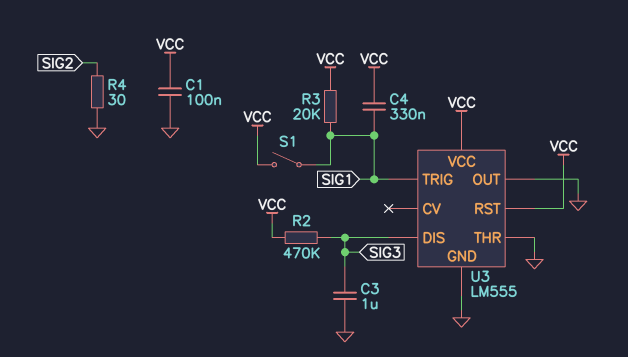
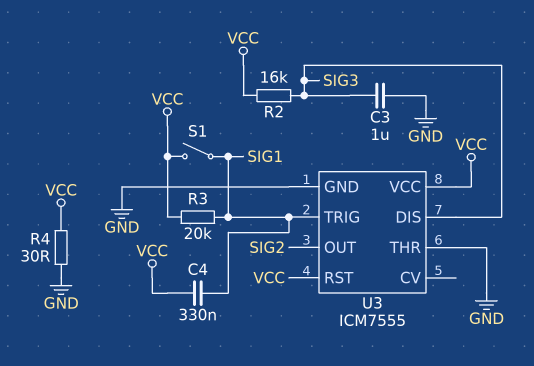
C1: 100nF (GND, VCC) -> none
R2: 470k (SIG3, VCC) -> 16k (SIG3, VCC)
R4: 30 (GND, SIG2) -> 30 (GND, VCC)
U3: LM555 -> ICM7555
U3 pin OUT: GND -> SIG2

